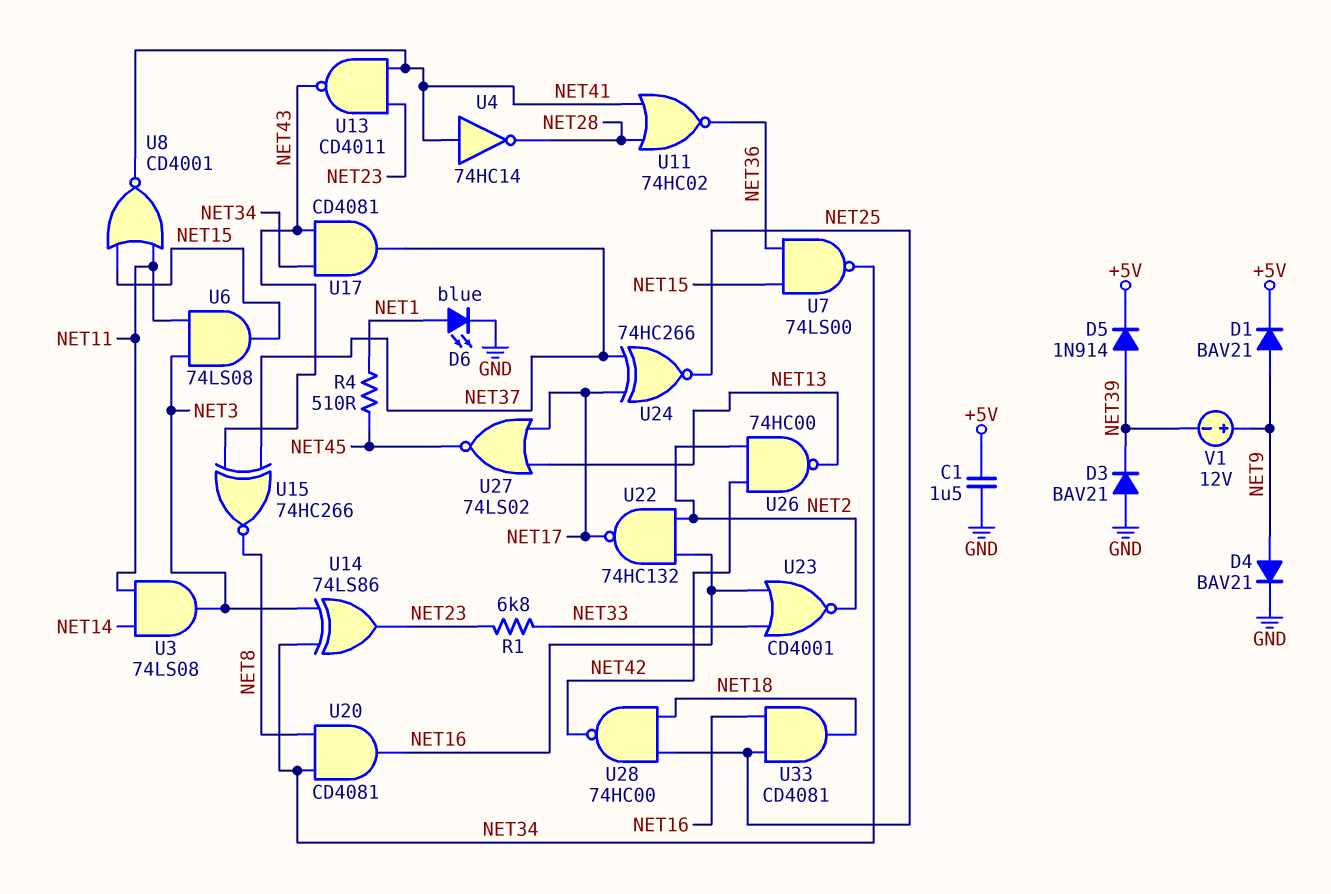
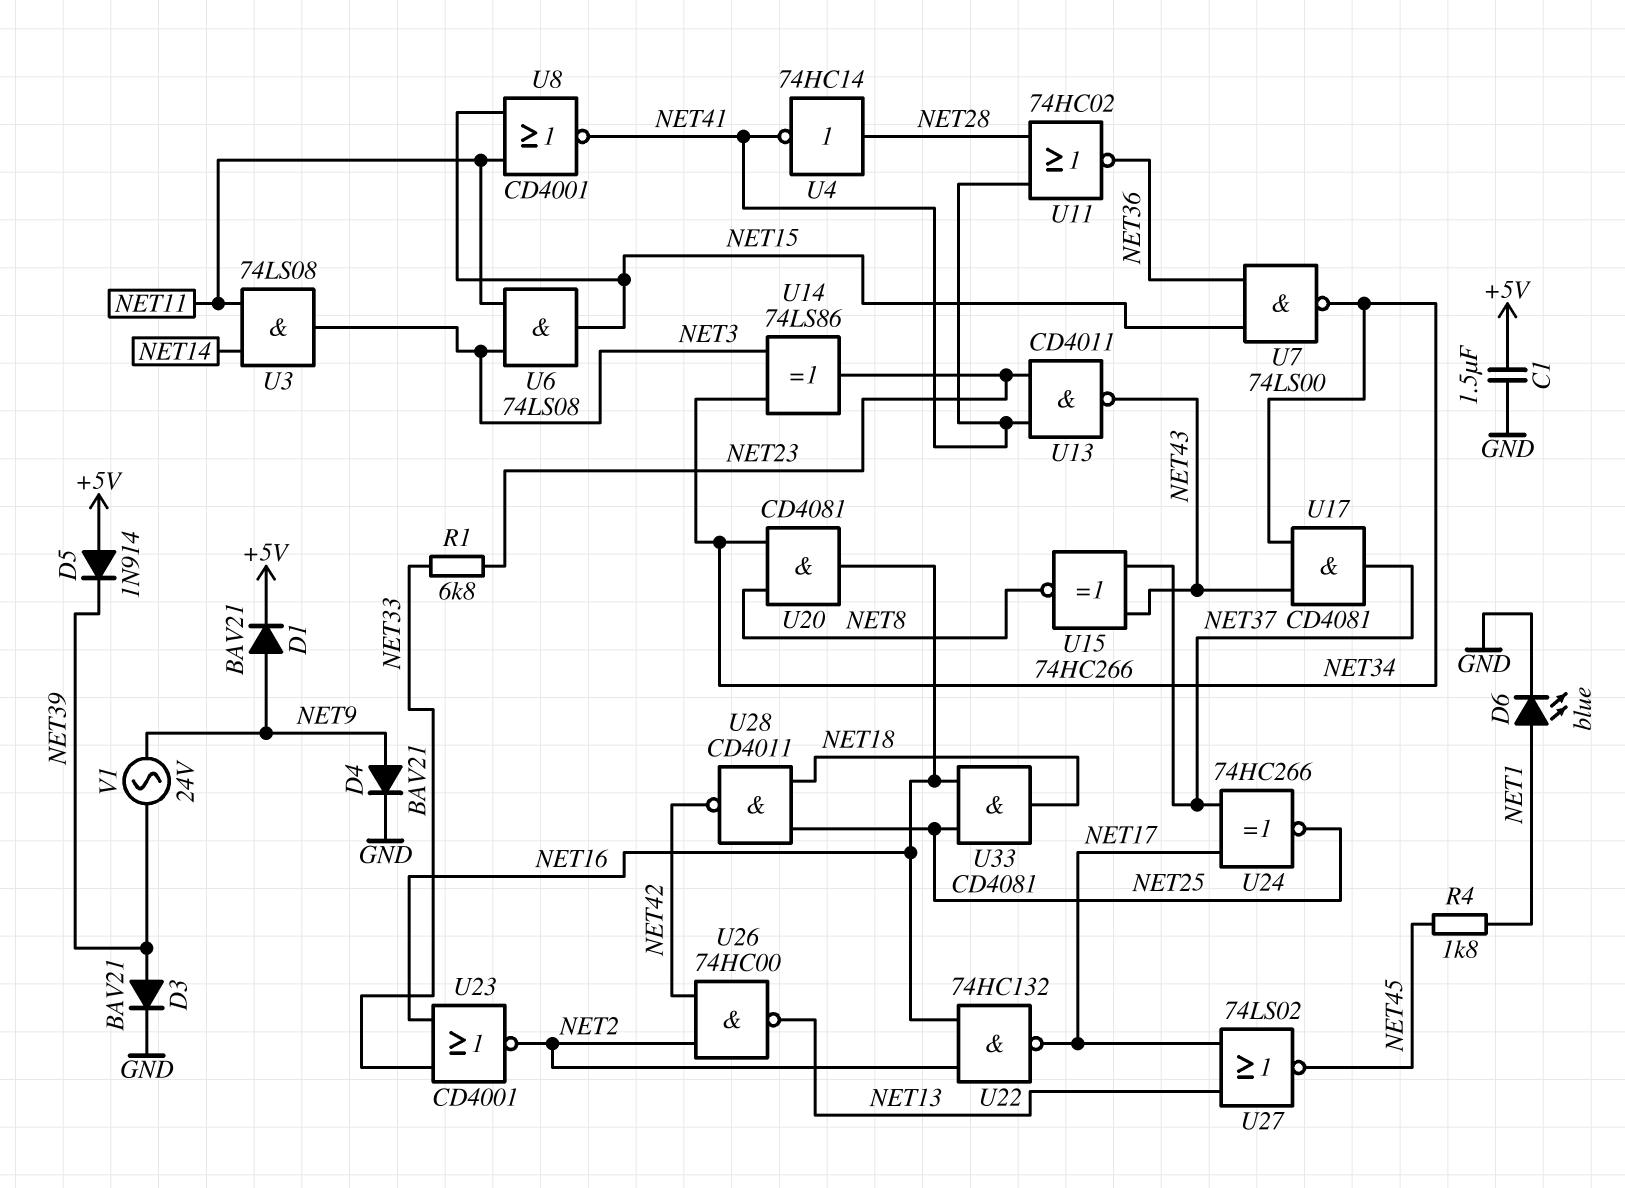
D3: diode BAV21 (A GND, K NET39) -> diode BAV21 (A NET39, K GND)
D5: diode 1N914 (A NET39, K +5V) -> diode 1N914 (A +5V, K NET39)
R4: 510 (NET1, NET45) -> 1.8k (NET1, NET45)
U4: NOT 74HC14 (in NET41, out NET28) -> NOT 74HC14 (in NET28, out NET41)
U28: NAND 74HC00 (in NET18, in NET25, out NET42) -> NAND CD4011 (in NET18, in NET25, out NET42)
V1: 12V (plus NET9, minus NET39) -> AC 24V (NET9, NET39)

